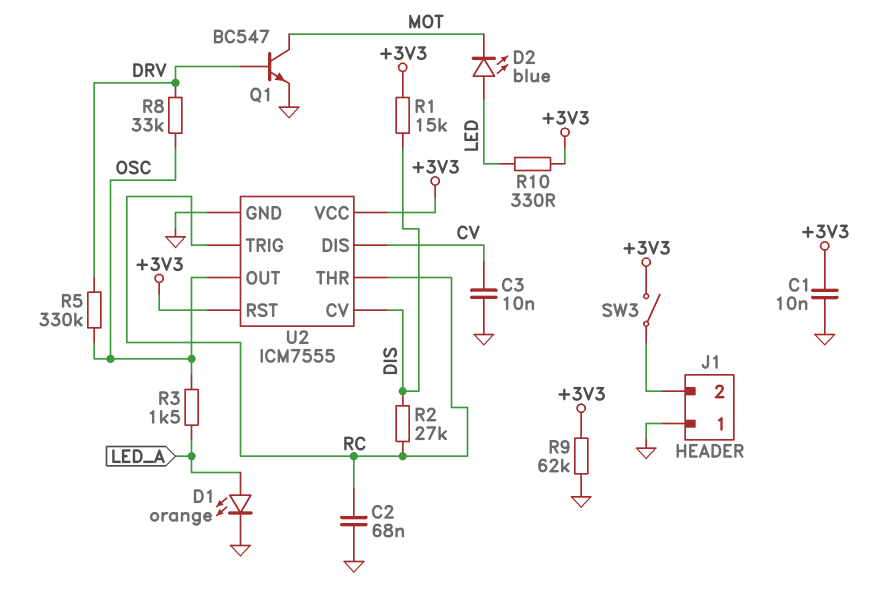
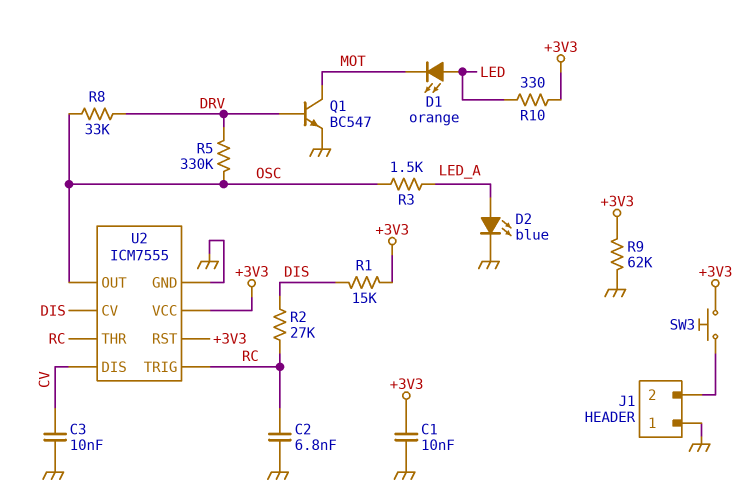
C2: 68nF (GND, RC) -> 6.8nF (GND, RC)
D1: LED orange (A LED_A, K GND) -> LED orange (A LED, K MOT)
D2: LED blue (A LED, K MOT) -> LED blue (A LED_A, K GND)
SW3: switch (+3V3, J1/2) -> button (+3V3, J1/2)

